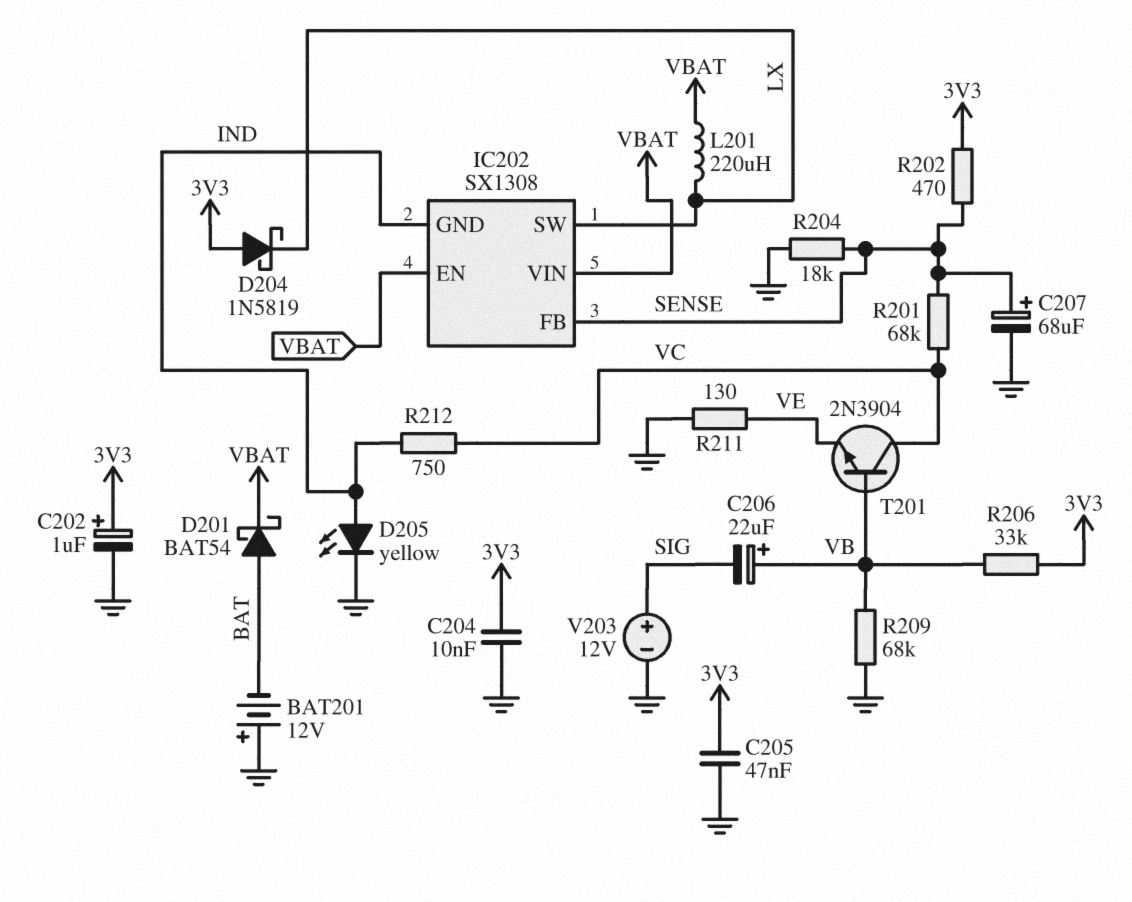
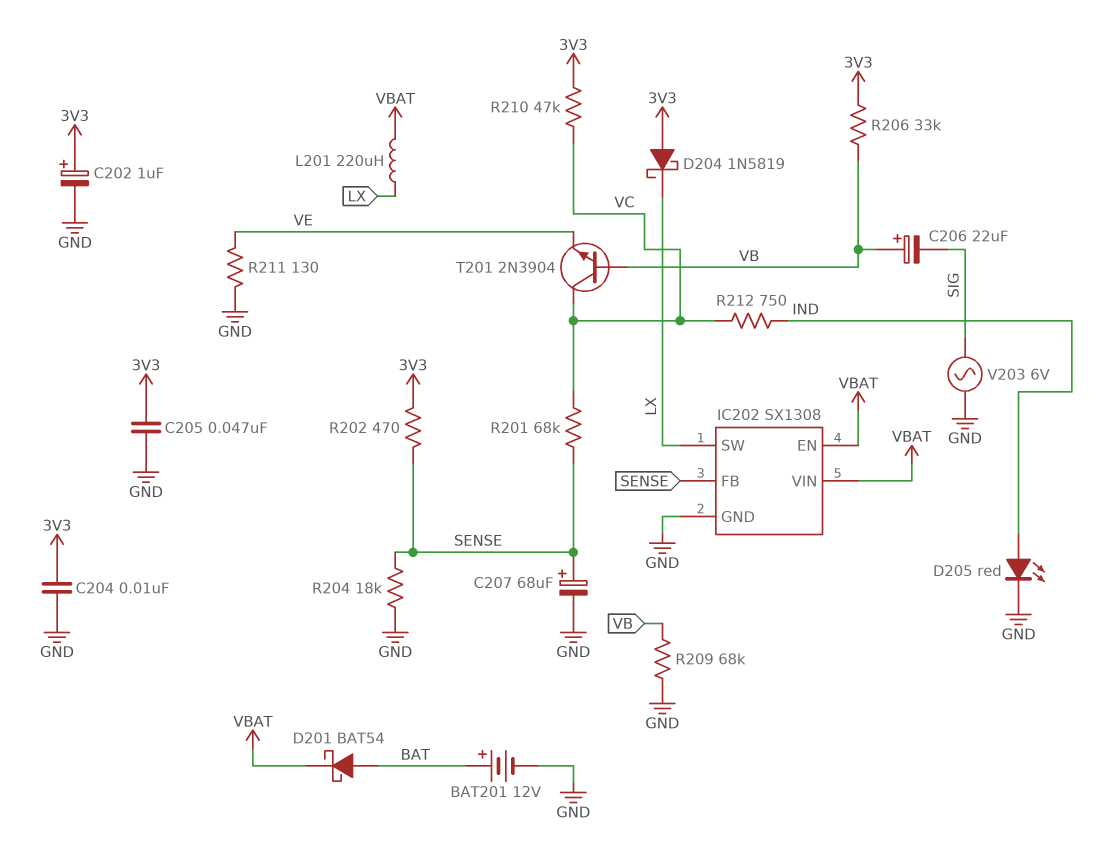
BAT201: 12V (plus GND, minus BAT) -> 12V (plus BAT, minus GND)
D205: LED yellow (A IND, K GND) -> LED red (A IND, K GND)
IC202 pin GND: IND -> GND
R210: none -> 47k (3V3, VC)
V203: 12V (plus SIG, minus GND) -> AC 6V (GND, SIG)

